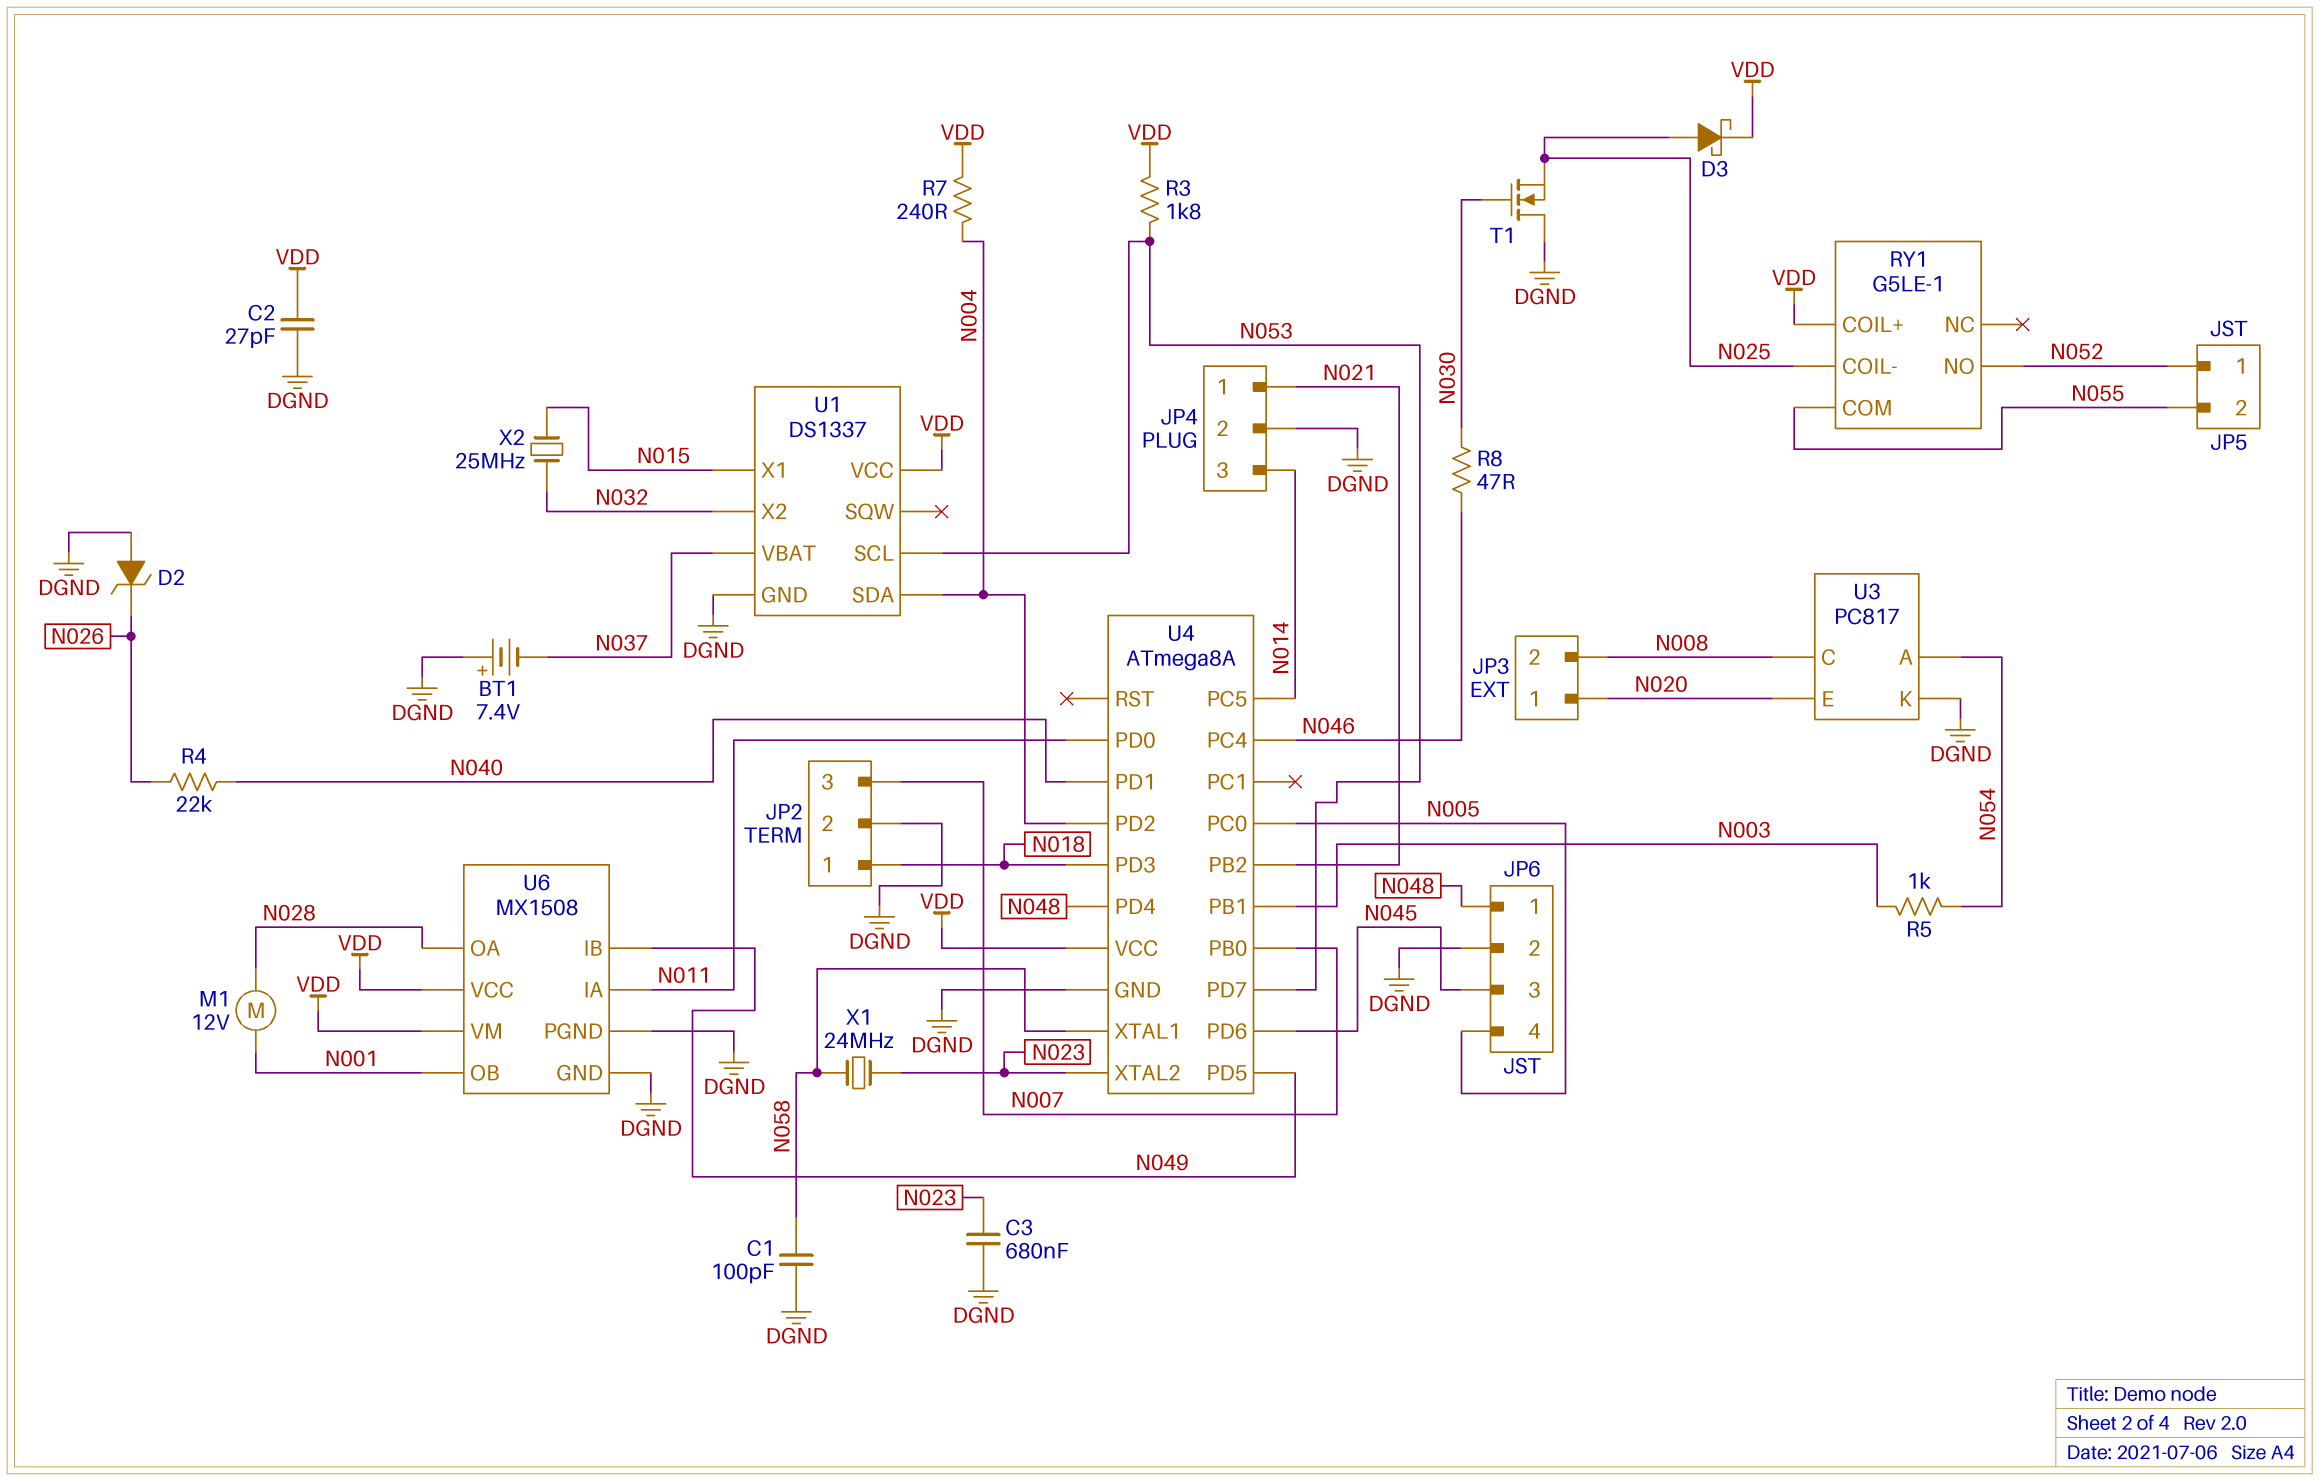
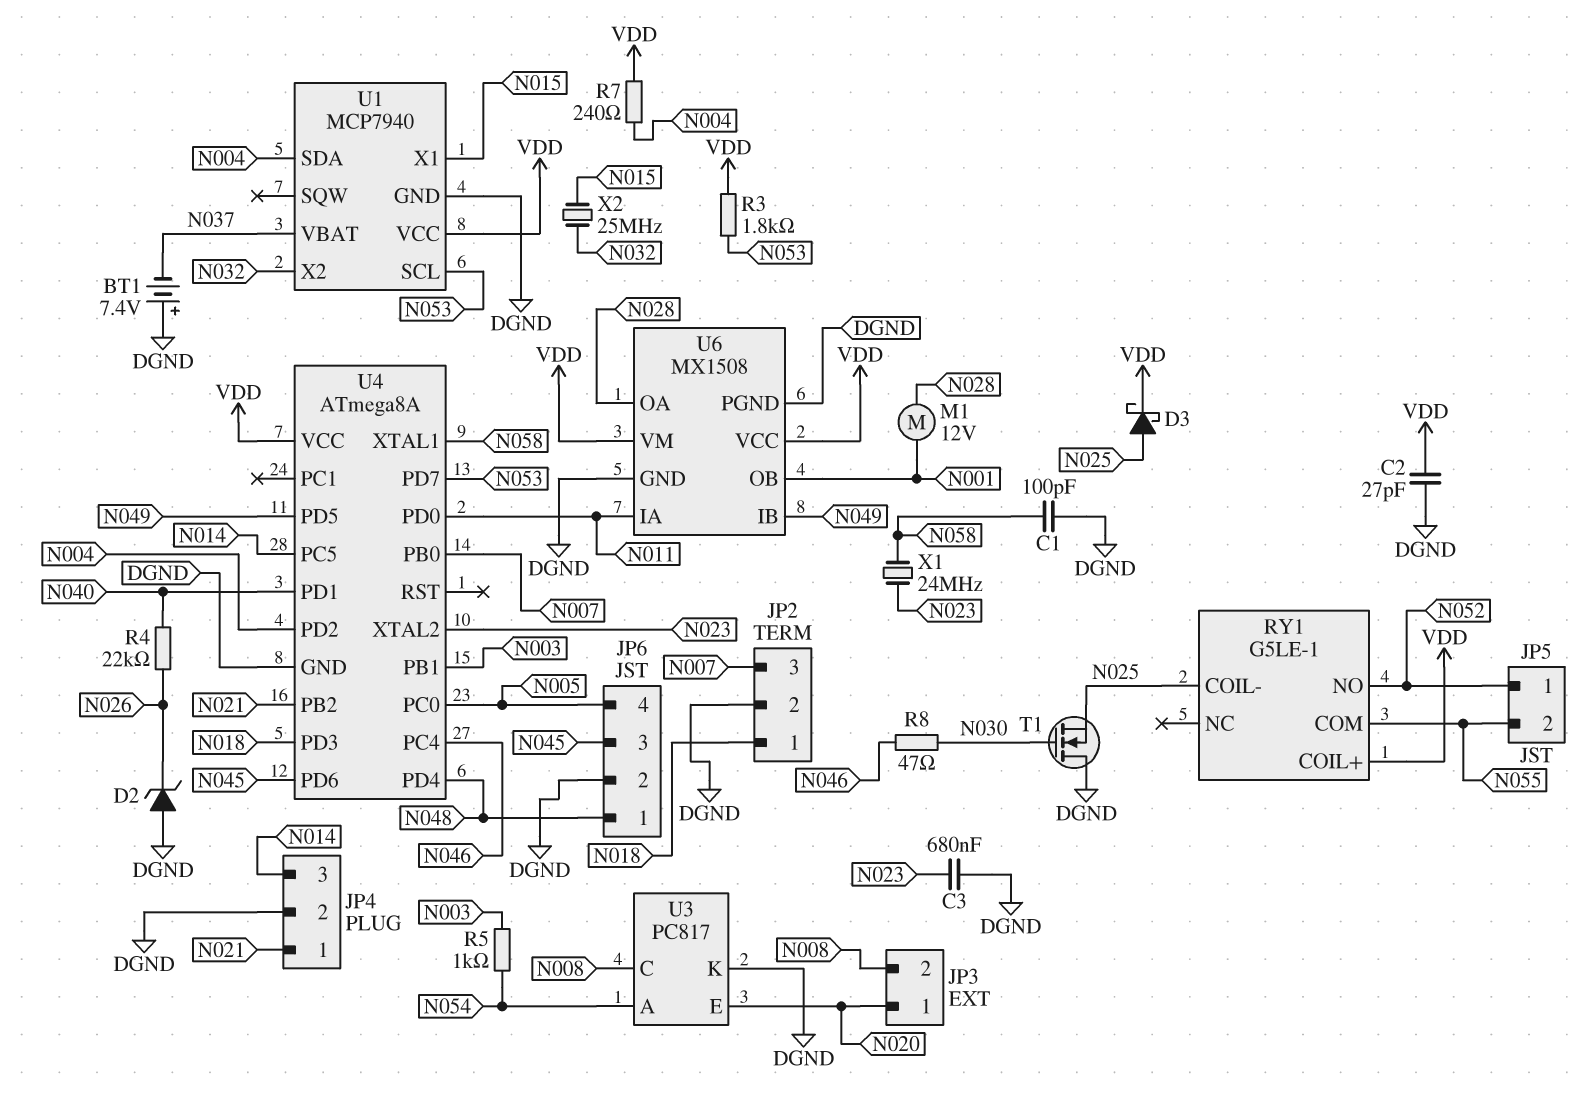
U1: DS1337 -> MCP7940

